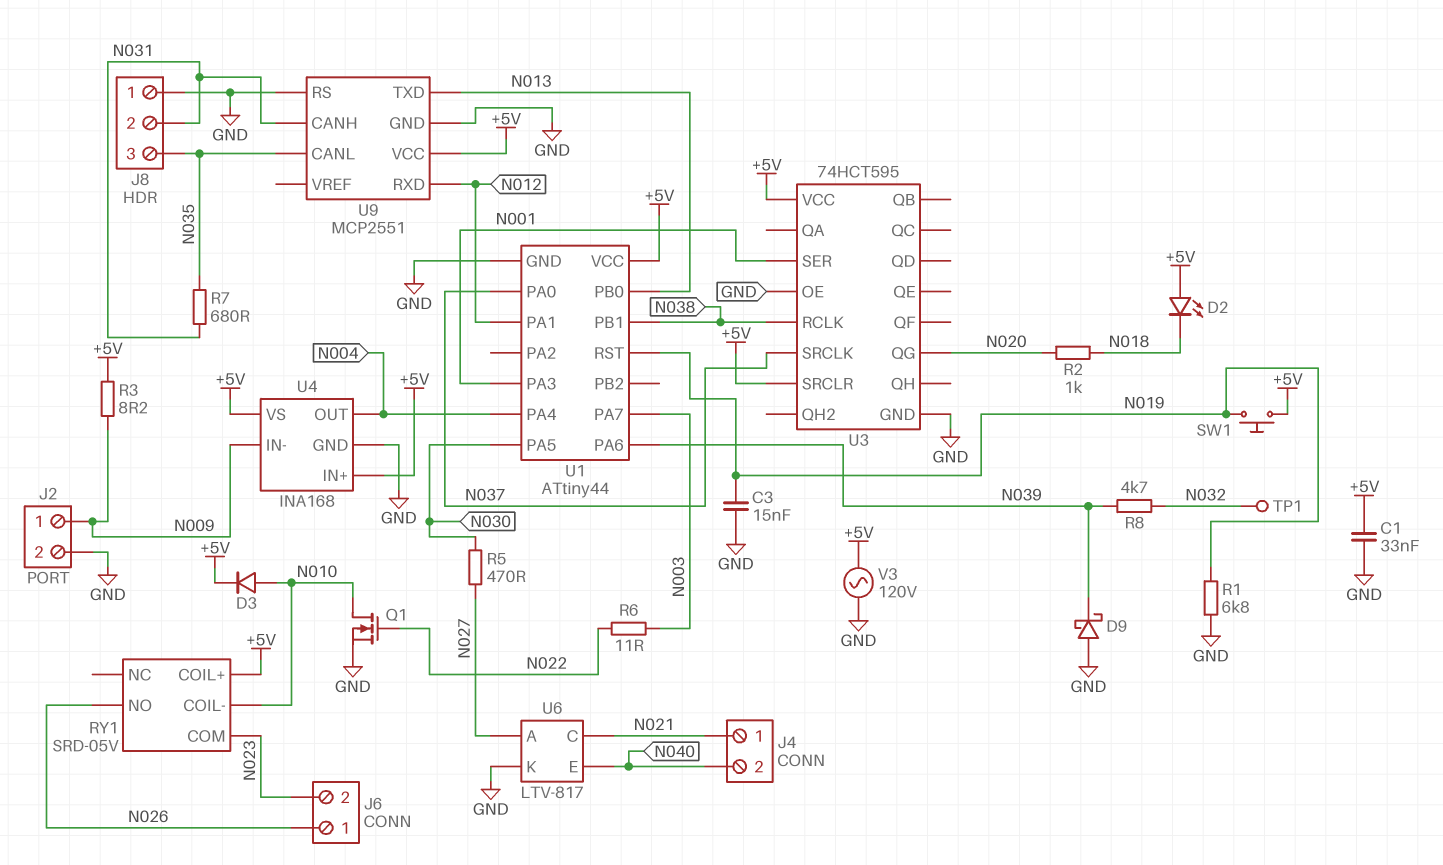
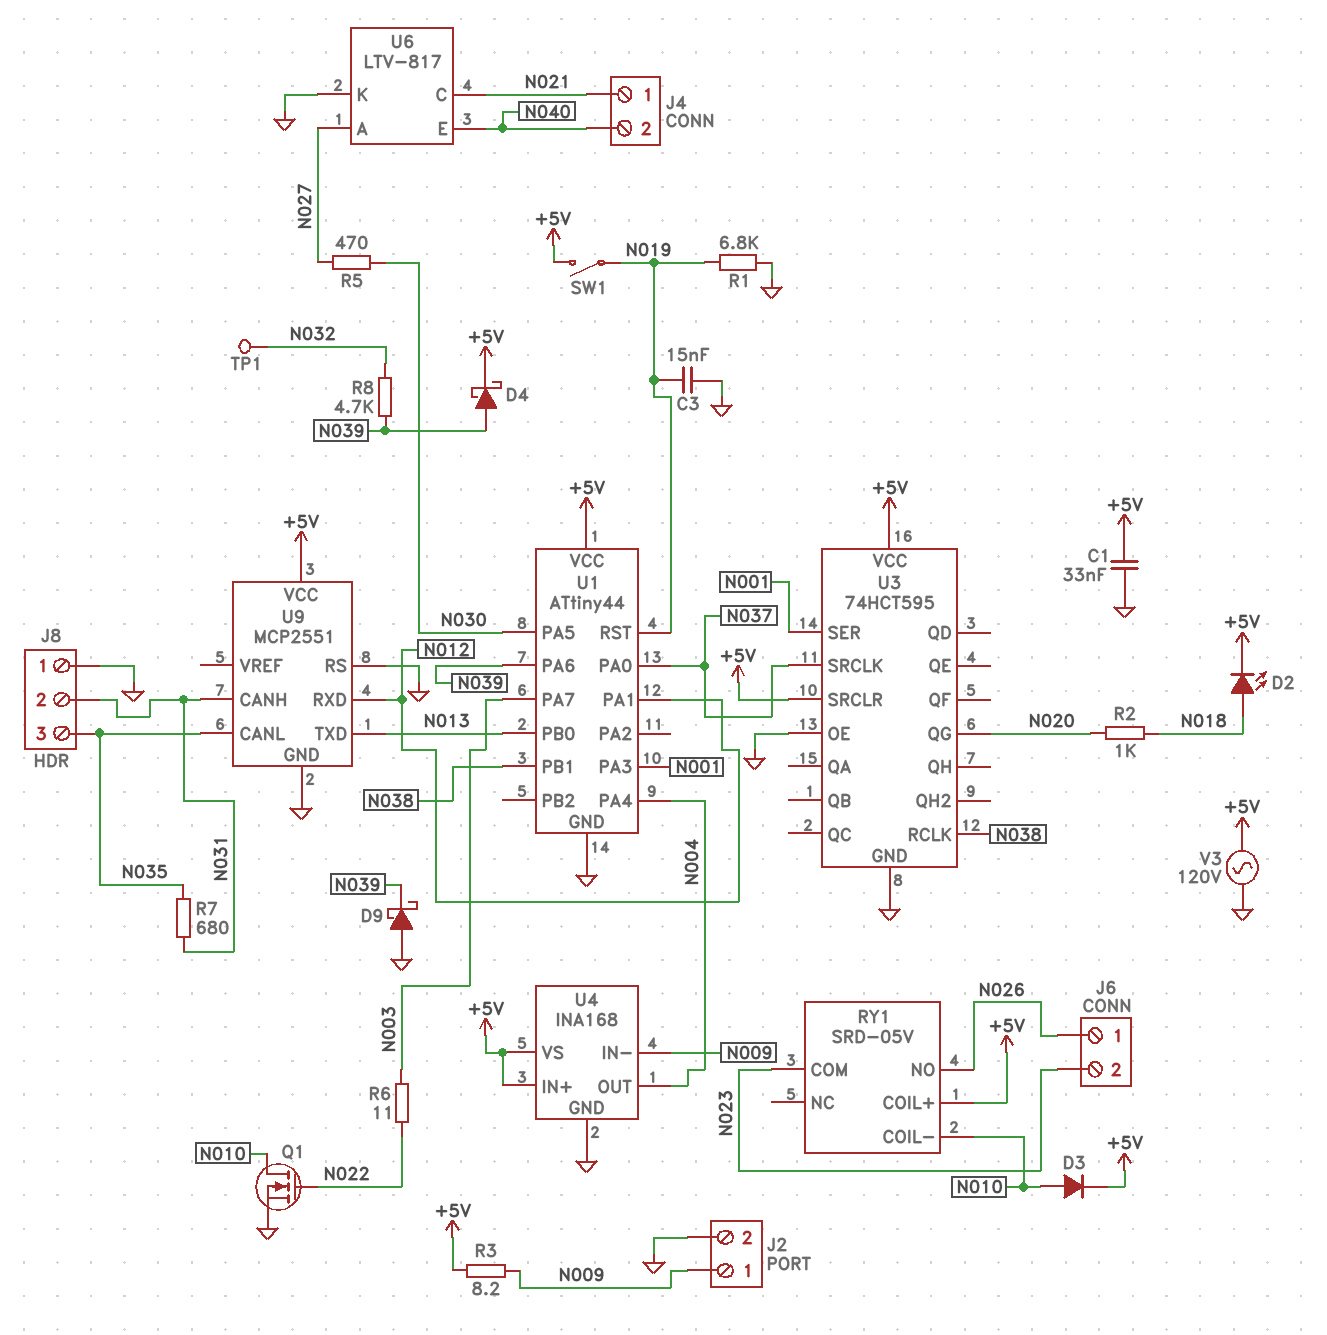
D2: LED (A +5V, K N018) -> LED (A N018, K +5V)
D4: none -> schottky (A N039, K +5V)
SW1: button (+5V, N019) -> switch (+5V, N019)

